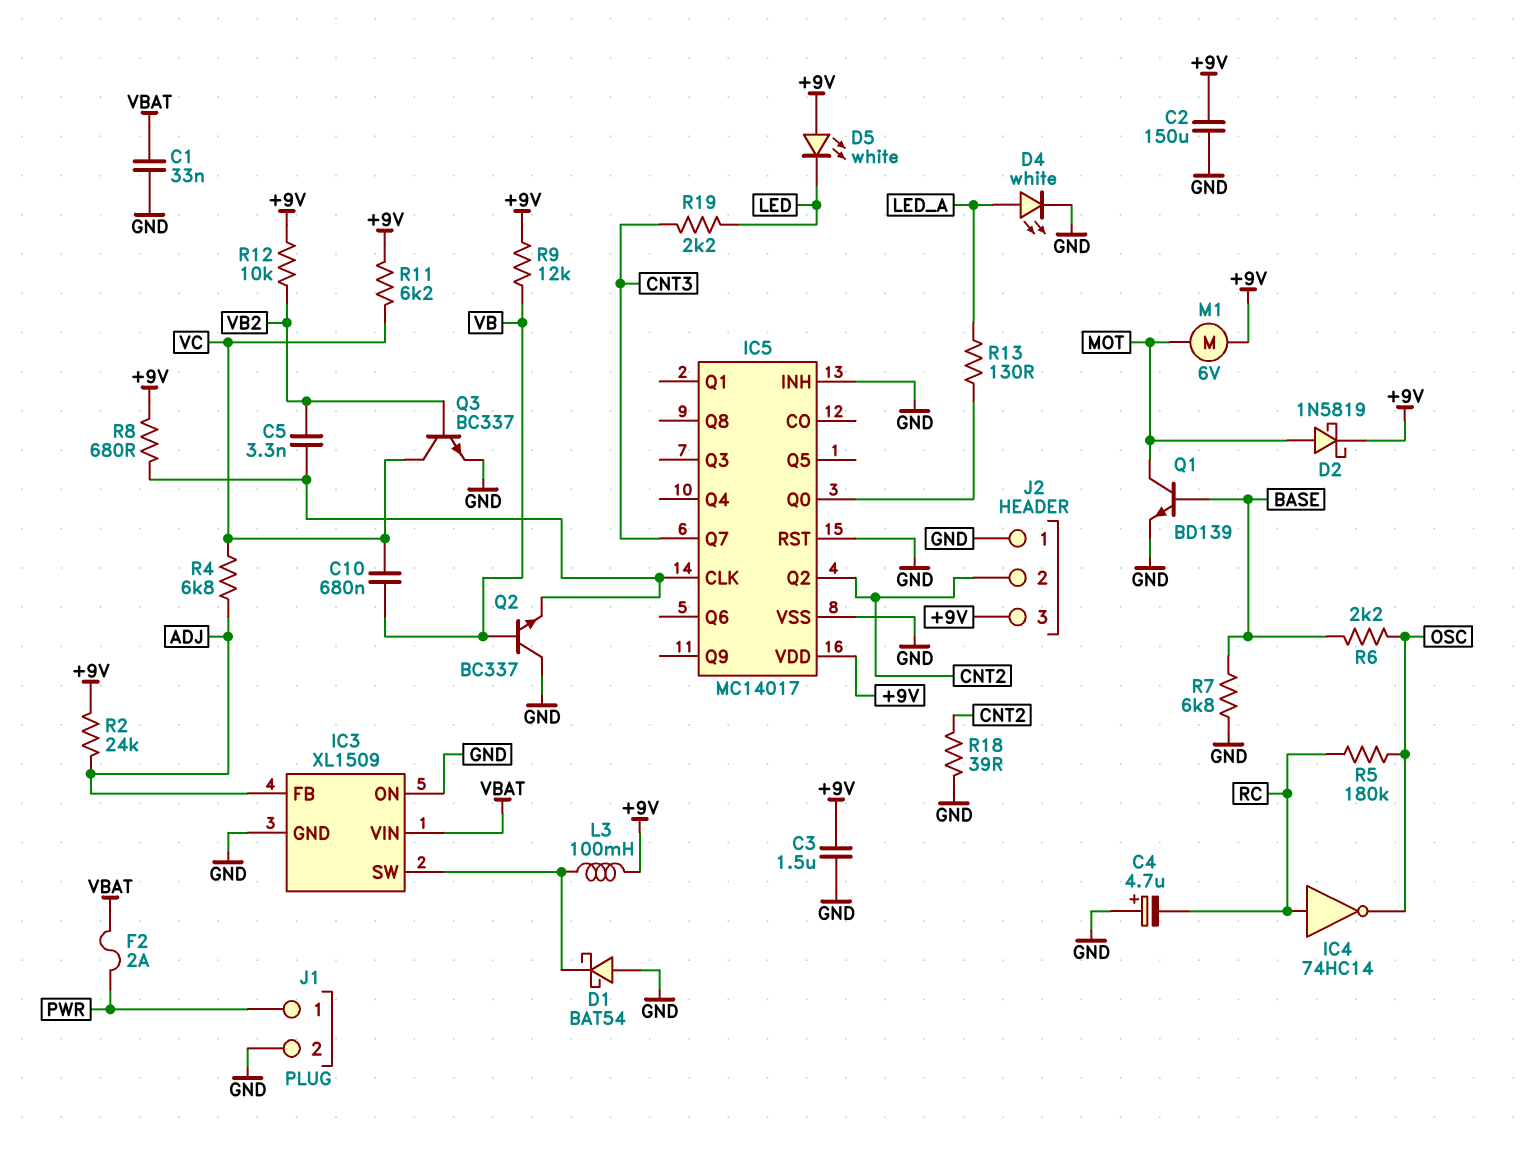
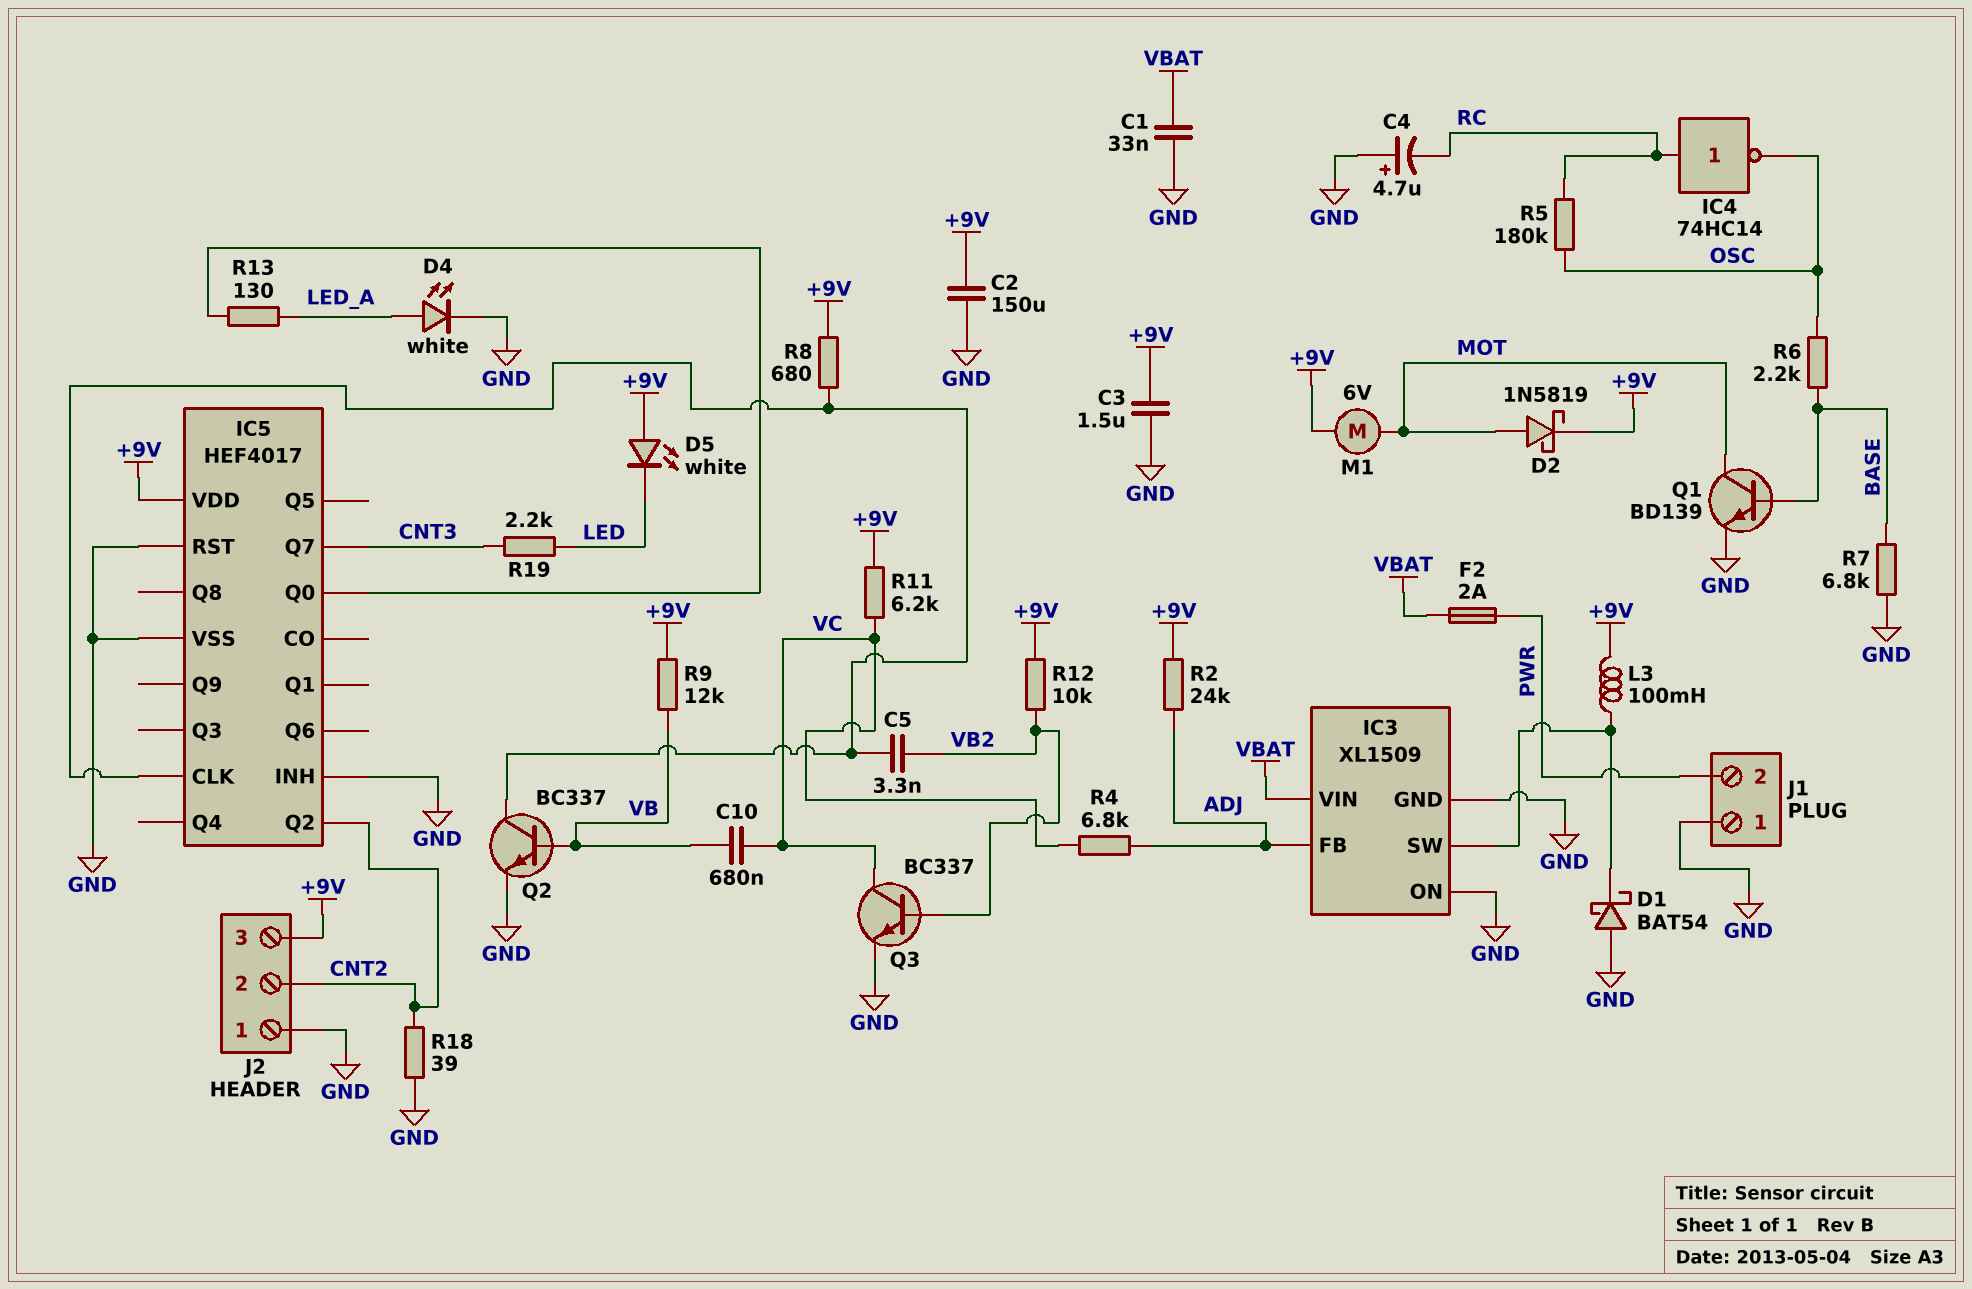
IC5: MC14017 -> HEF4017
J1 pin 1: PWR -> GND
J1 pin 2: GND -> PWR
Q2: NPN BC337 (B VB, C GND, E IC5/CLK) -> NPN BC337 (B VB, C IC5/CLK, E GND)

